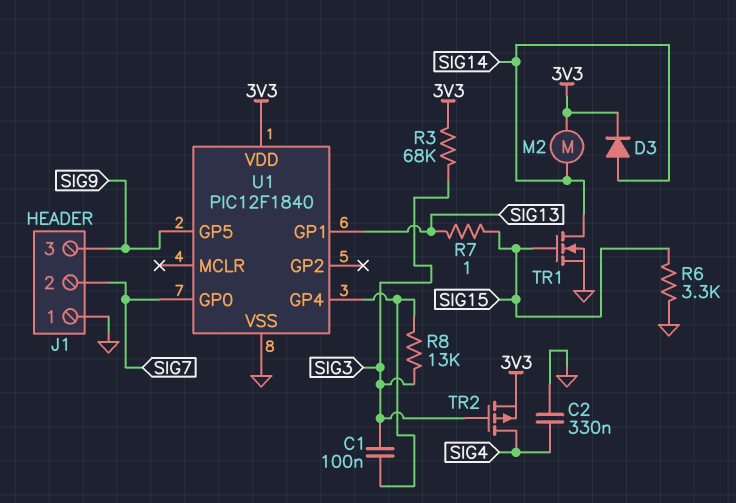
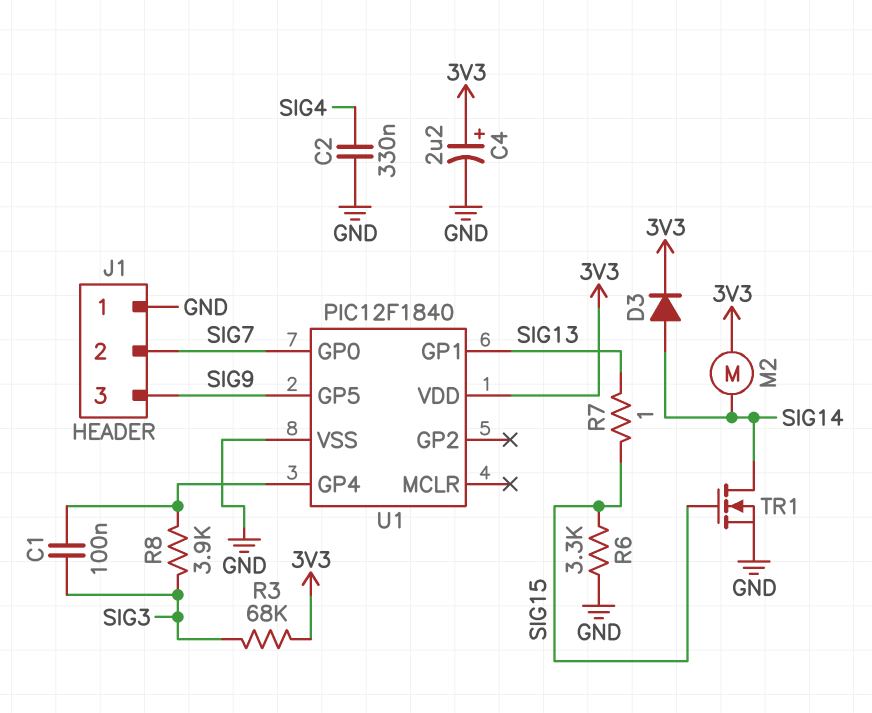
C4: none -> 2.2uF (plus 3V3, minus GND)
R8: 13k (SIG3, U1/GP4) -> 3.9k (SIG3, U1/GP4)
TR2: PMOS (G SIG3, D SIG4, S 3V3) -> none

